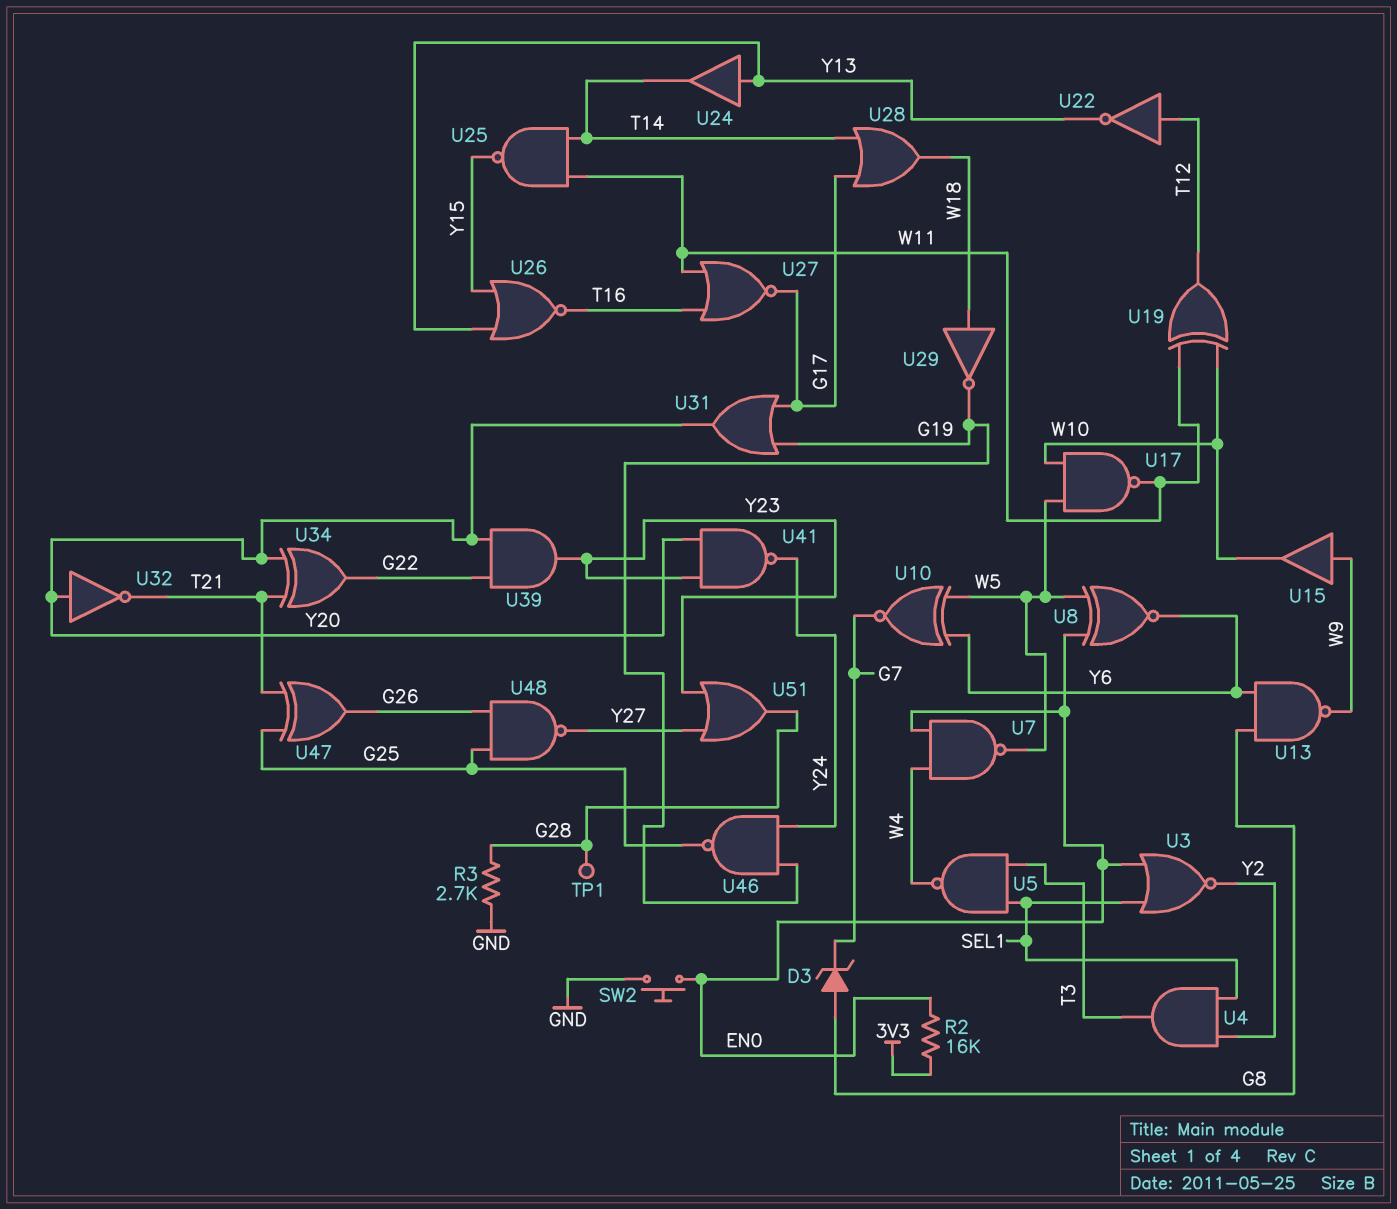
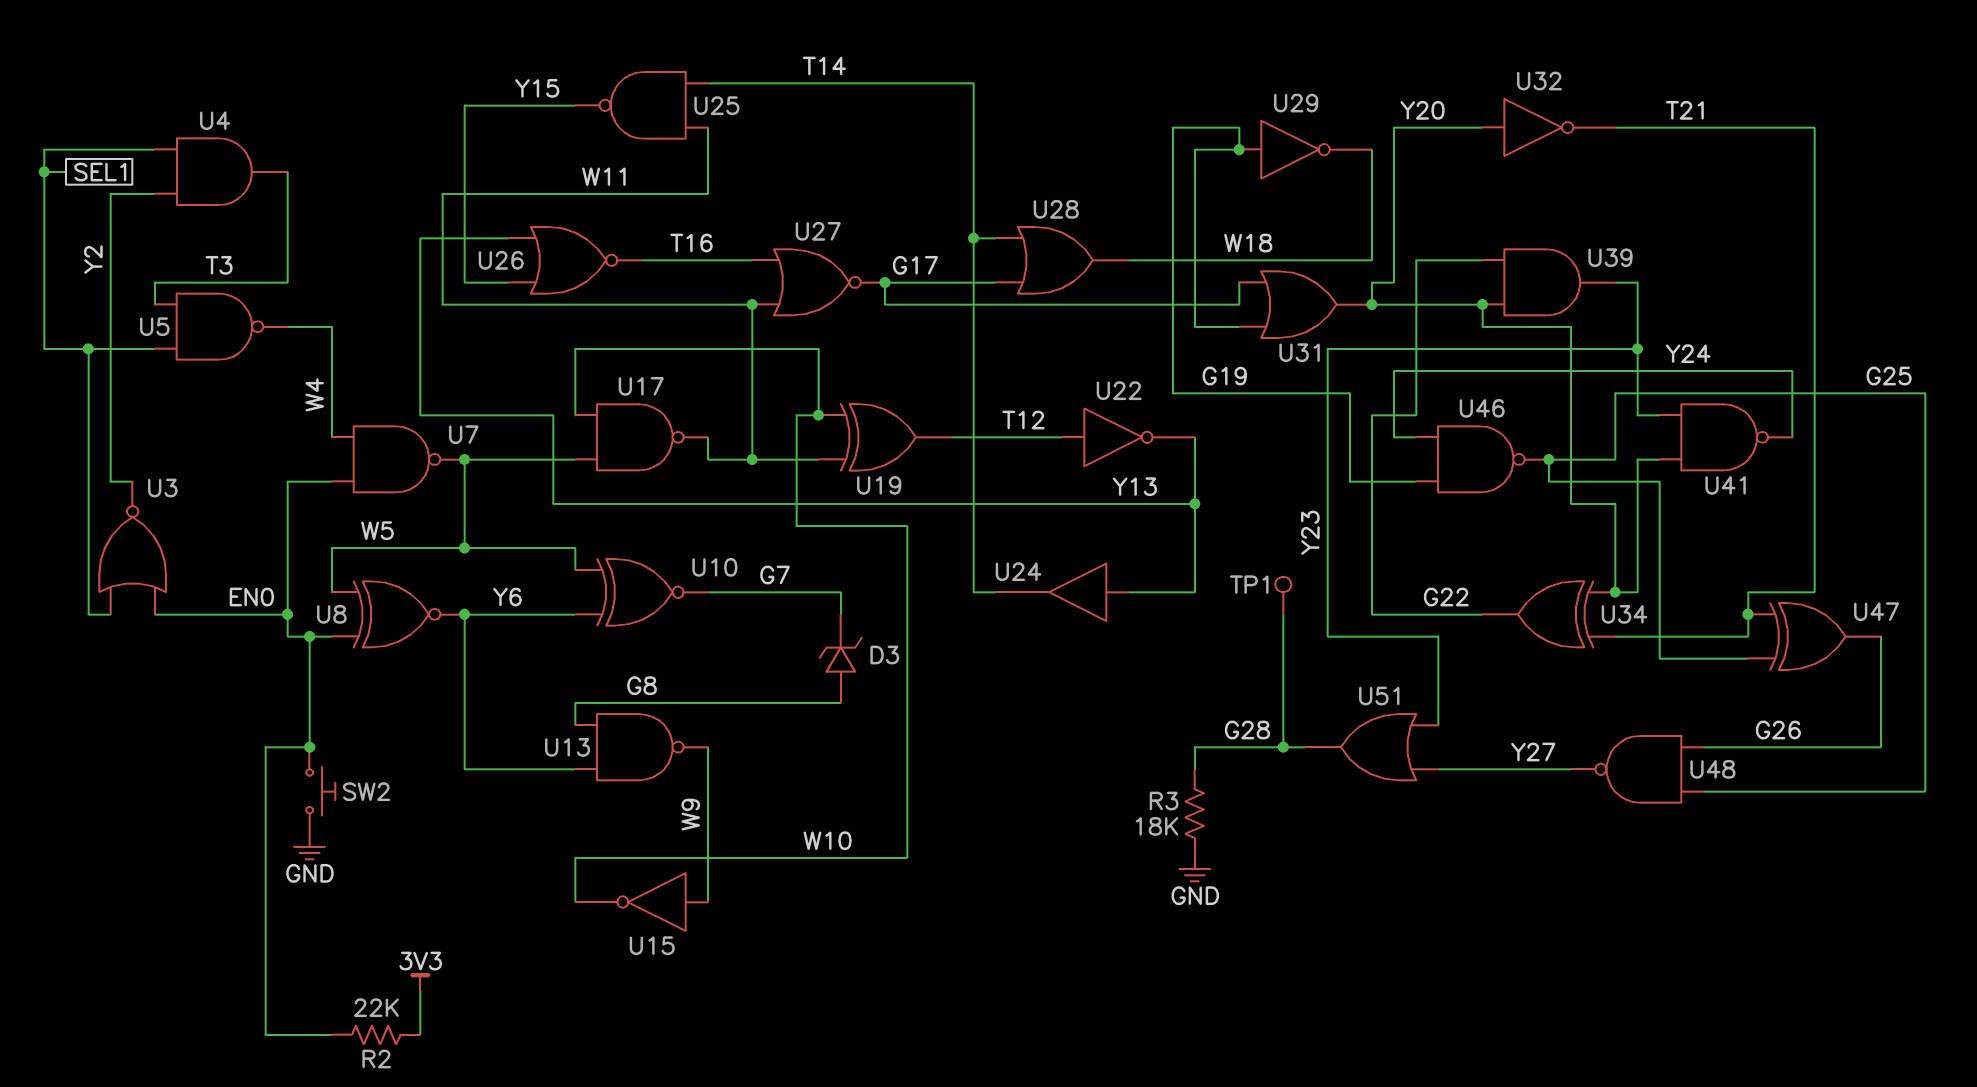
R2: 16k (3V3, EN0) -> 22k (3V3, EN0)
R3: 2.7k (G28, GND) -> 18k (G28, GND)
U15: buffer (in W9, out W10) -> NOT (in W9, out W10)
U29: NOT (in W18, out G19) -> NOT (in G19, out W18)

